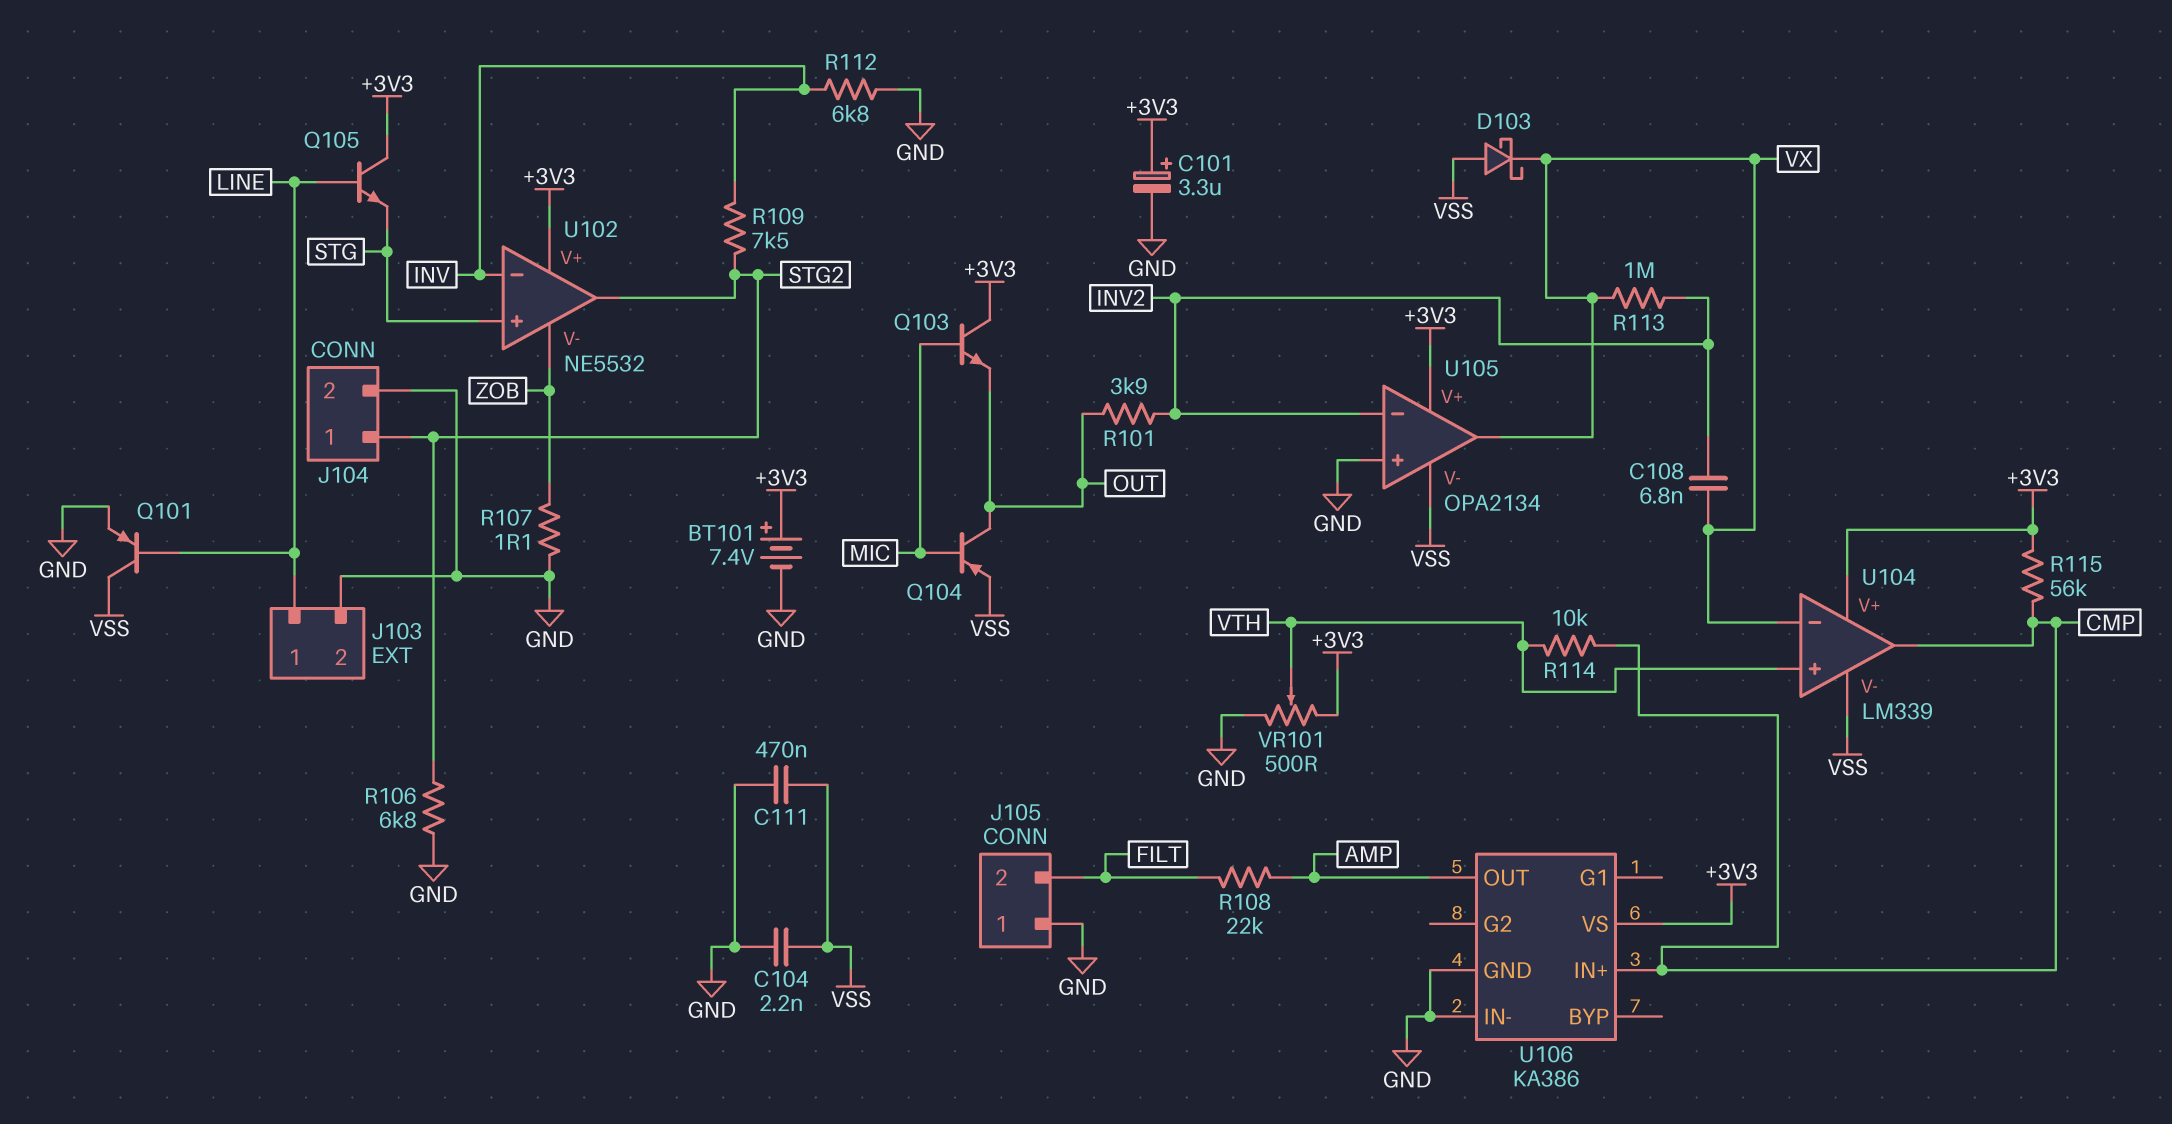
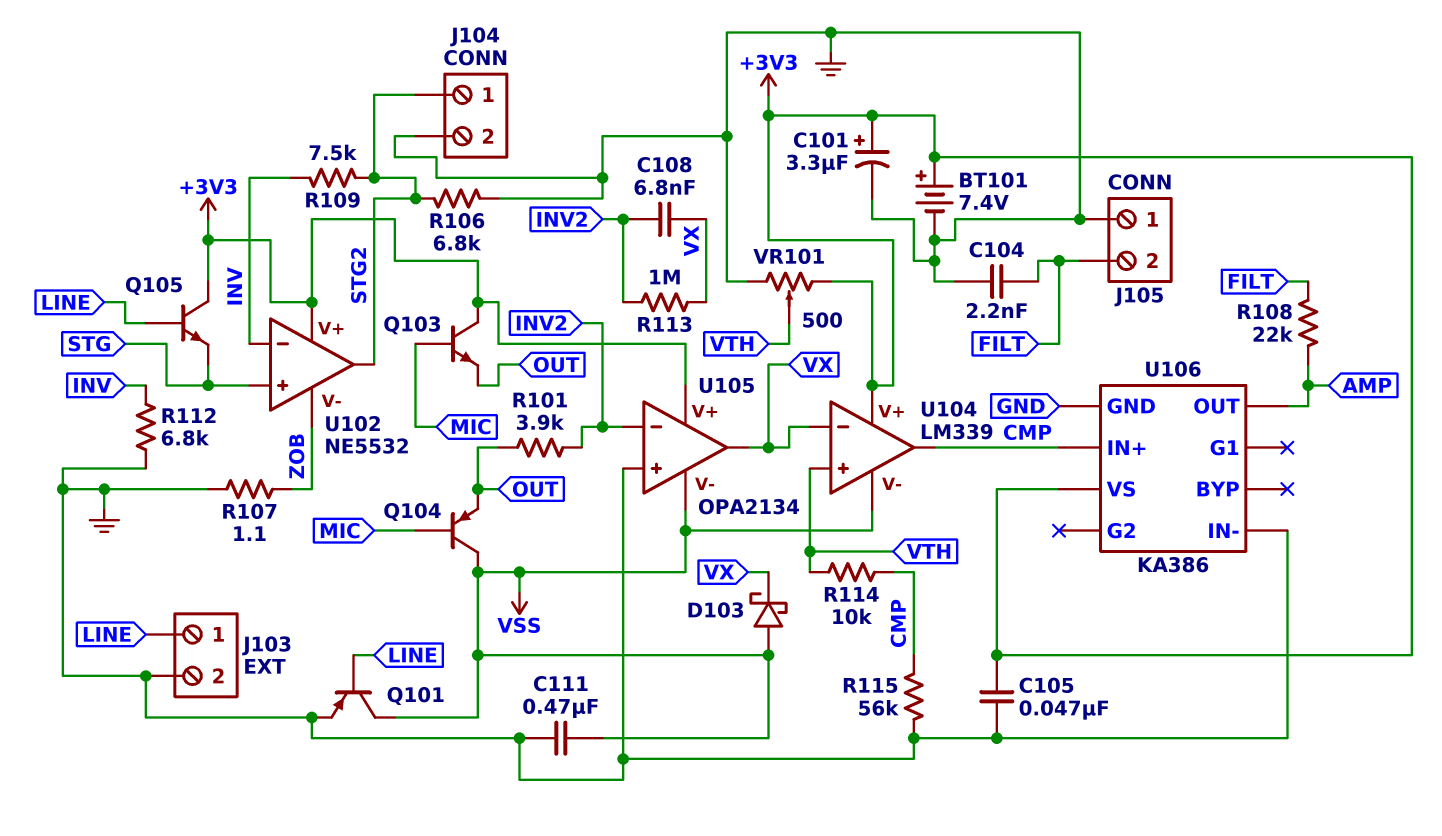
C104: 2.2nF (GND, VSS) -> 2.2nF (FILT, GND)
C105: none -> 47nF (+3V3, GND)
Q104: PNP (B MIC, C OUT, E VSS) -> PNP (B MIC, C VSS, E OUT)
R115: 56k (+3V3, CMP) -> 56k (CMP, GND)

